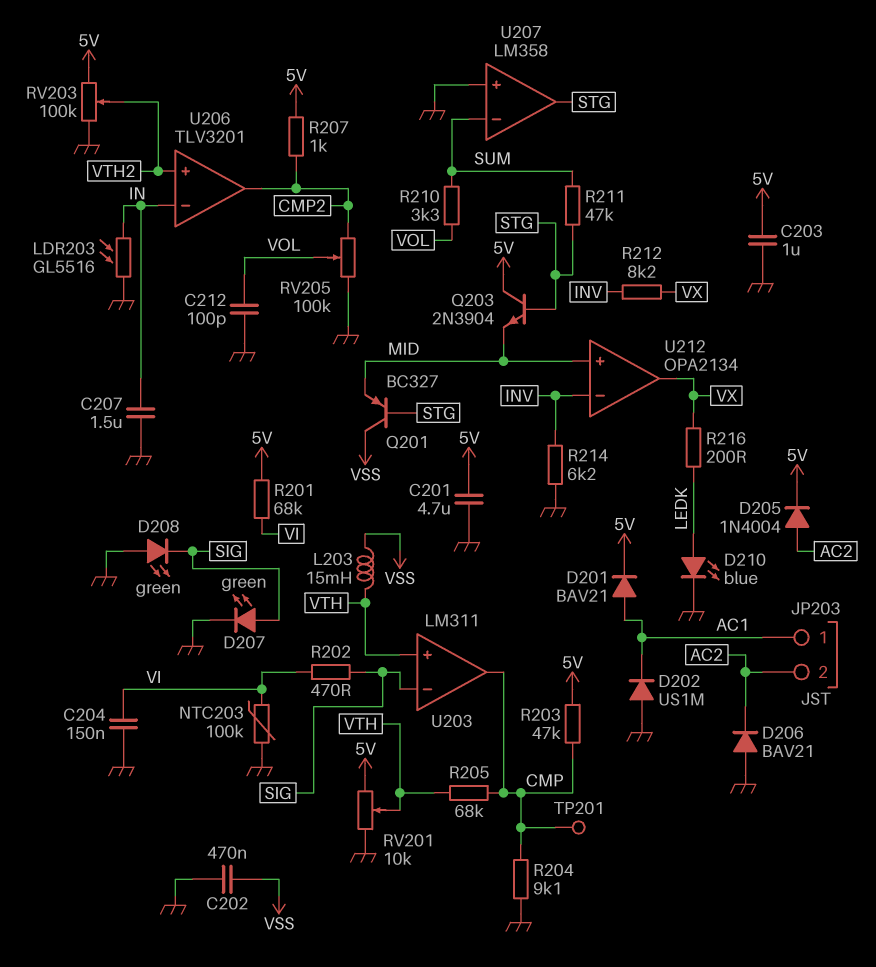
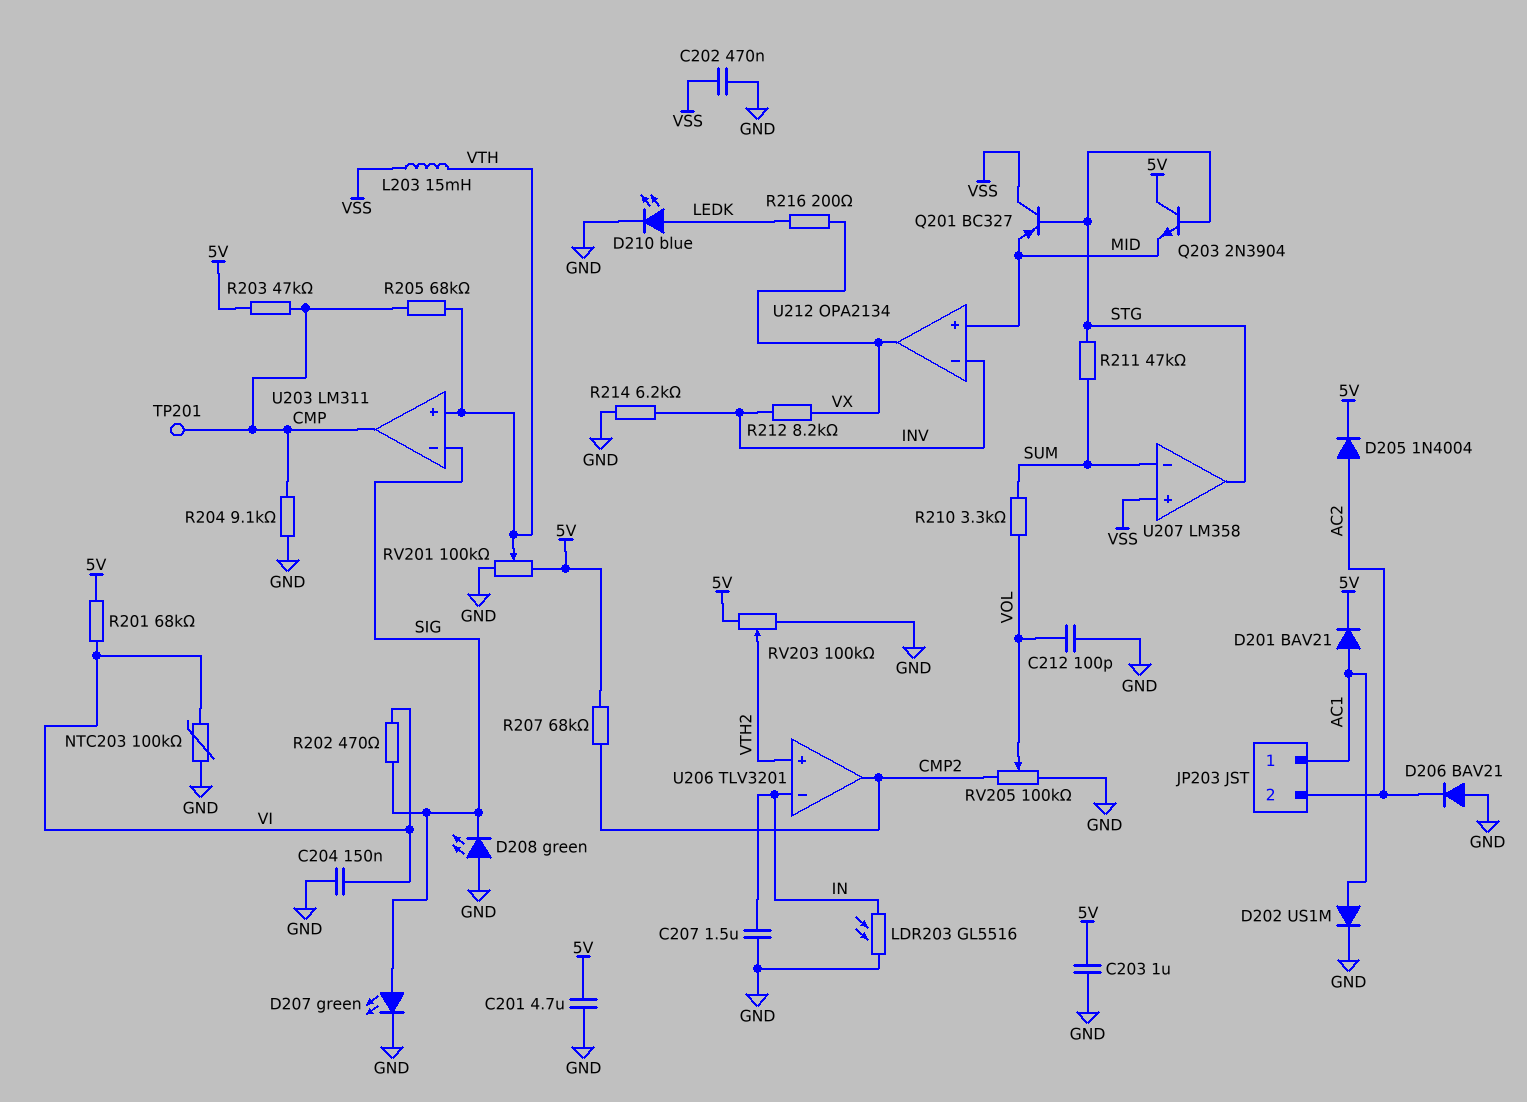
D202: diode US1M (A GND, K AC1) -> diode US1M (A AC1, K GND)
R207: 1k (5V, CMP2) -> 68k (5V, CMP2)
RV201: 10k (5V, GND, wiper VTH) -> 100k (5V, GND, wiper VTH)
U207 pin in+: GND -> VSS

